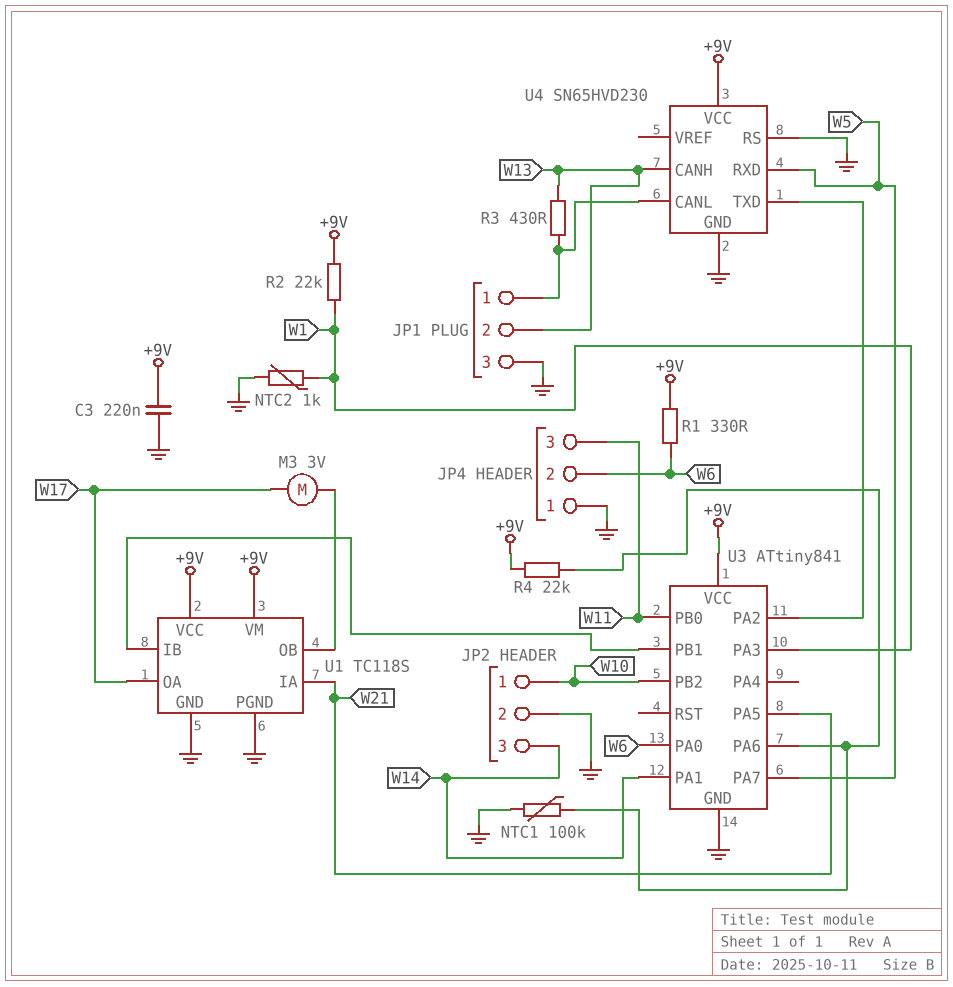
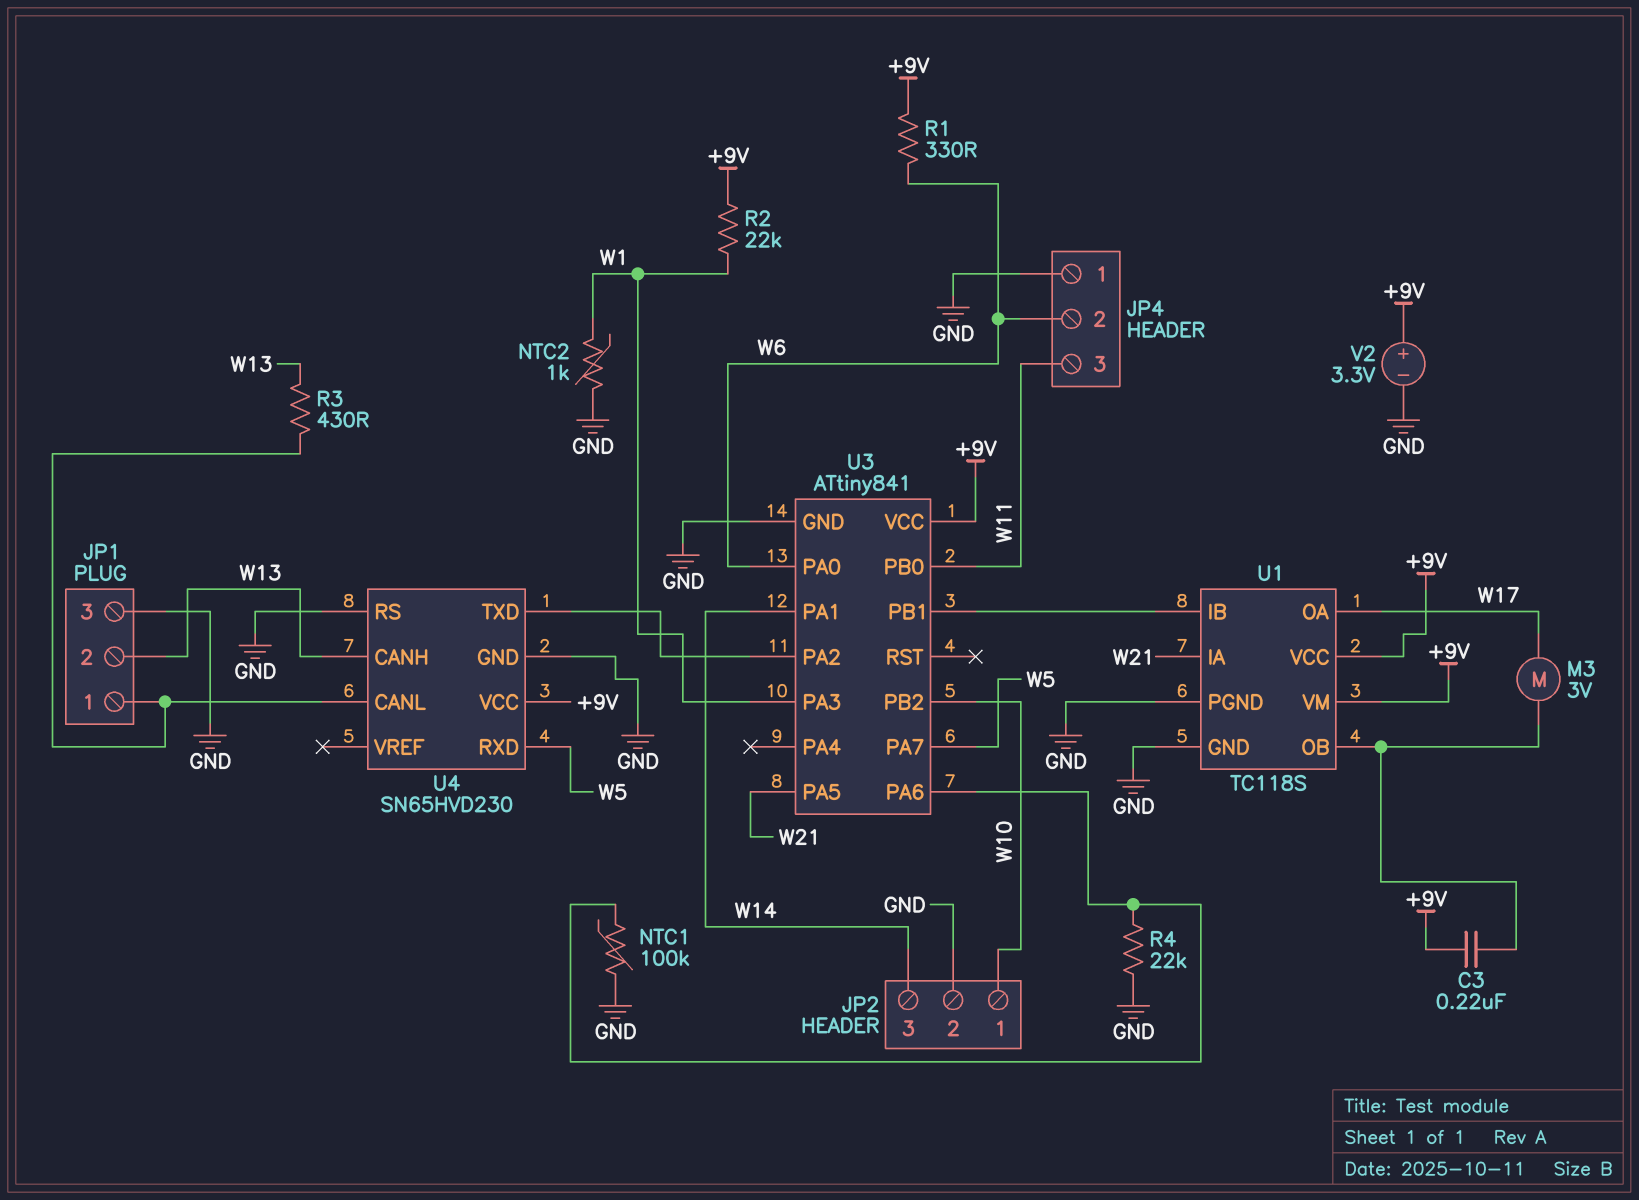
C3: 220nF (+9V, GND) -> 220nF (+9V, U1/OB)
R4: 22k (+9V, U3/PA6) -> 22k (GND, U3/PA6)
V2: none -> 3.3V (plus +9V, minus GND)

